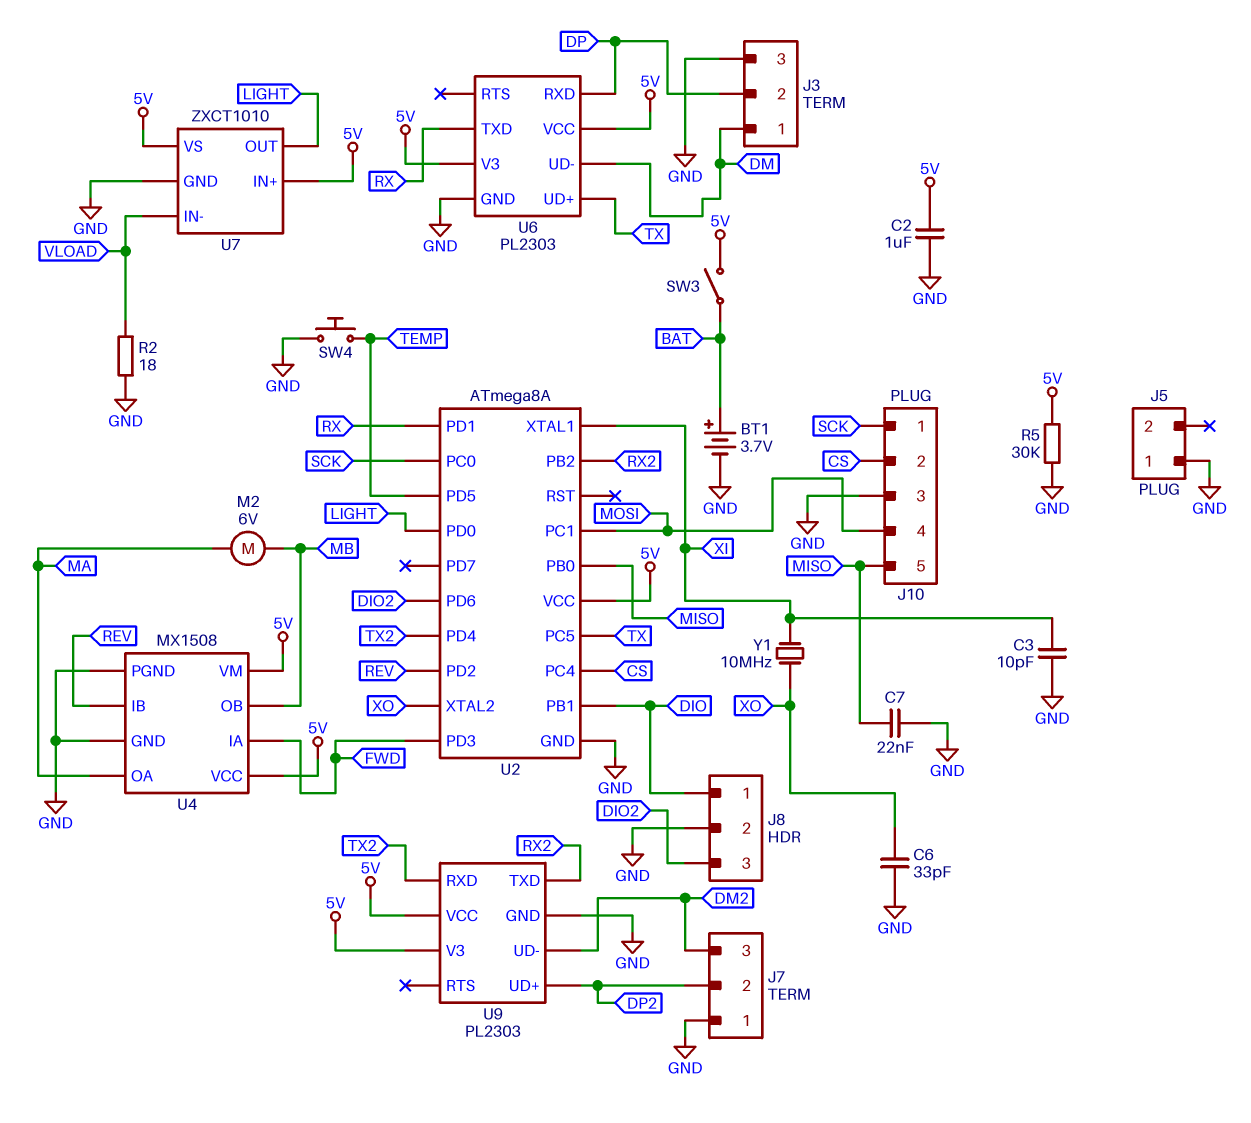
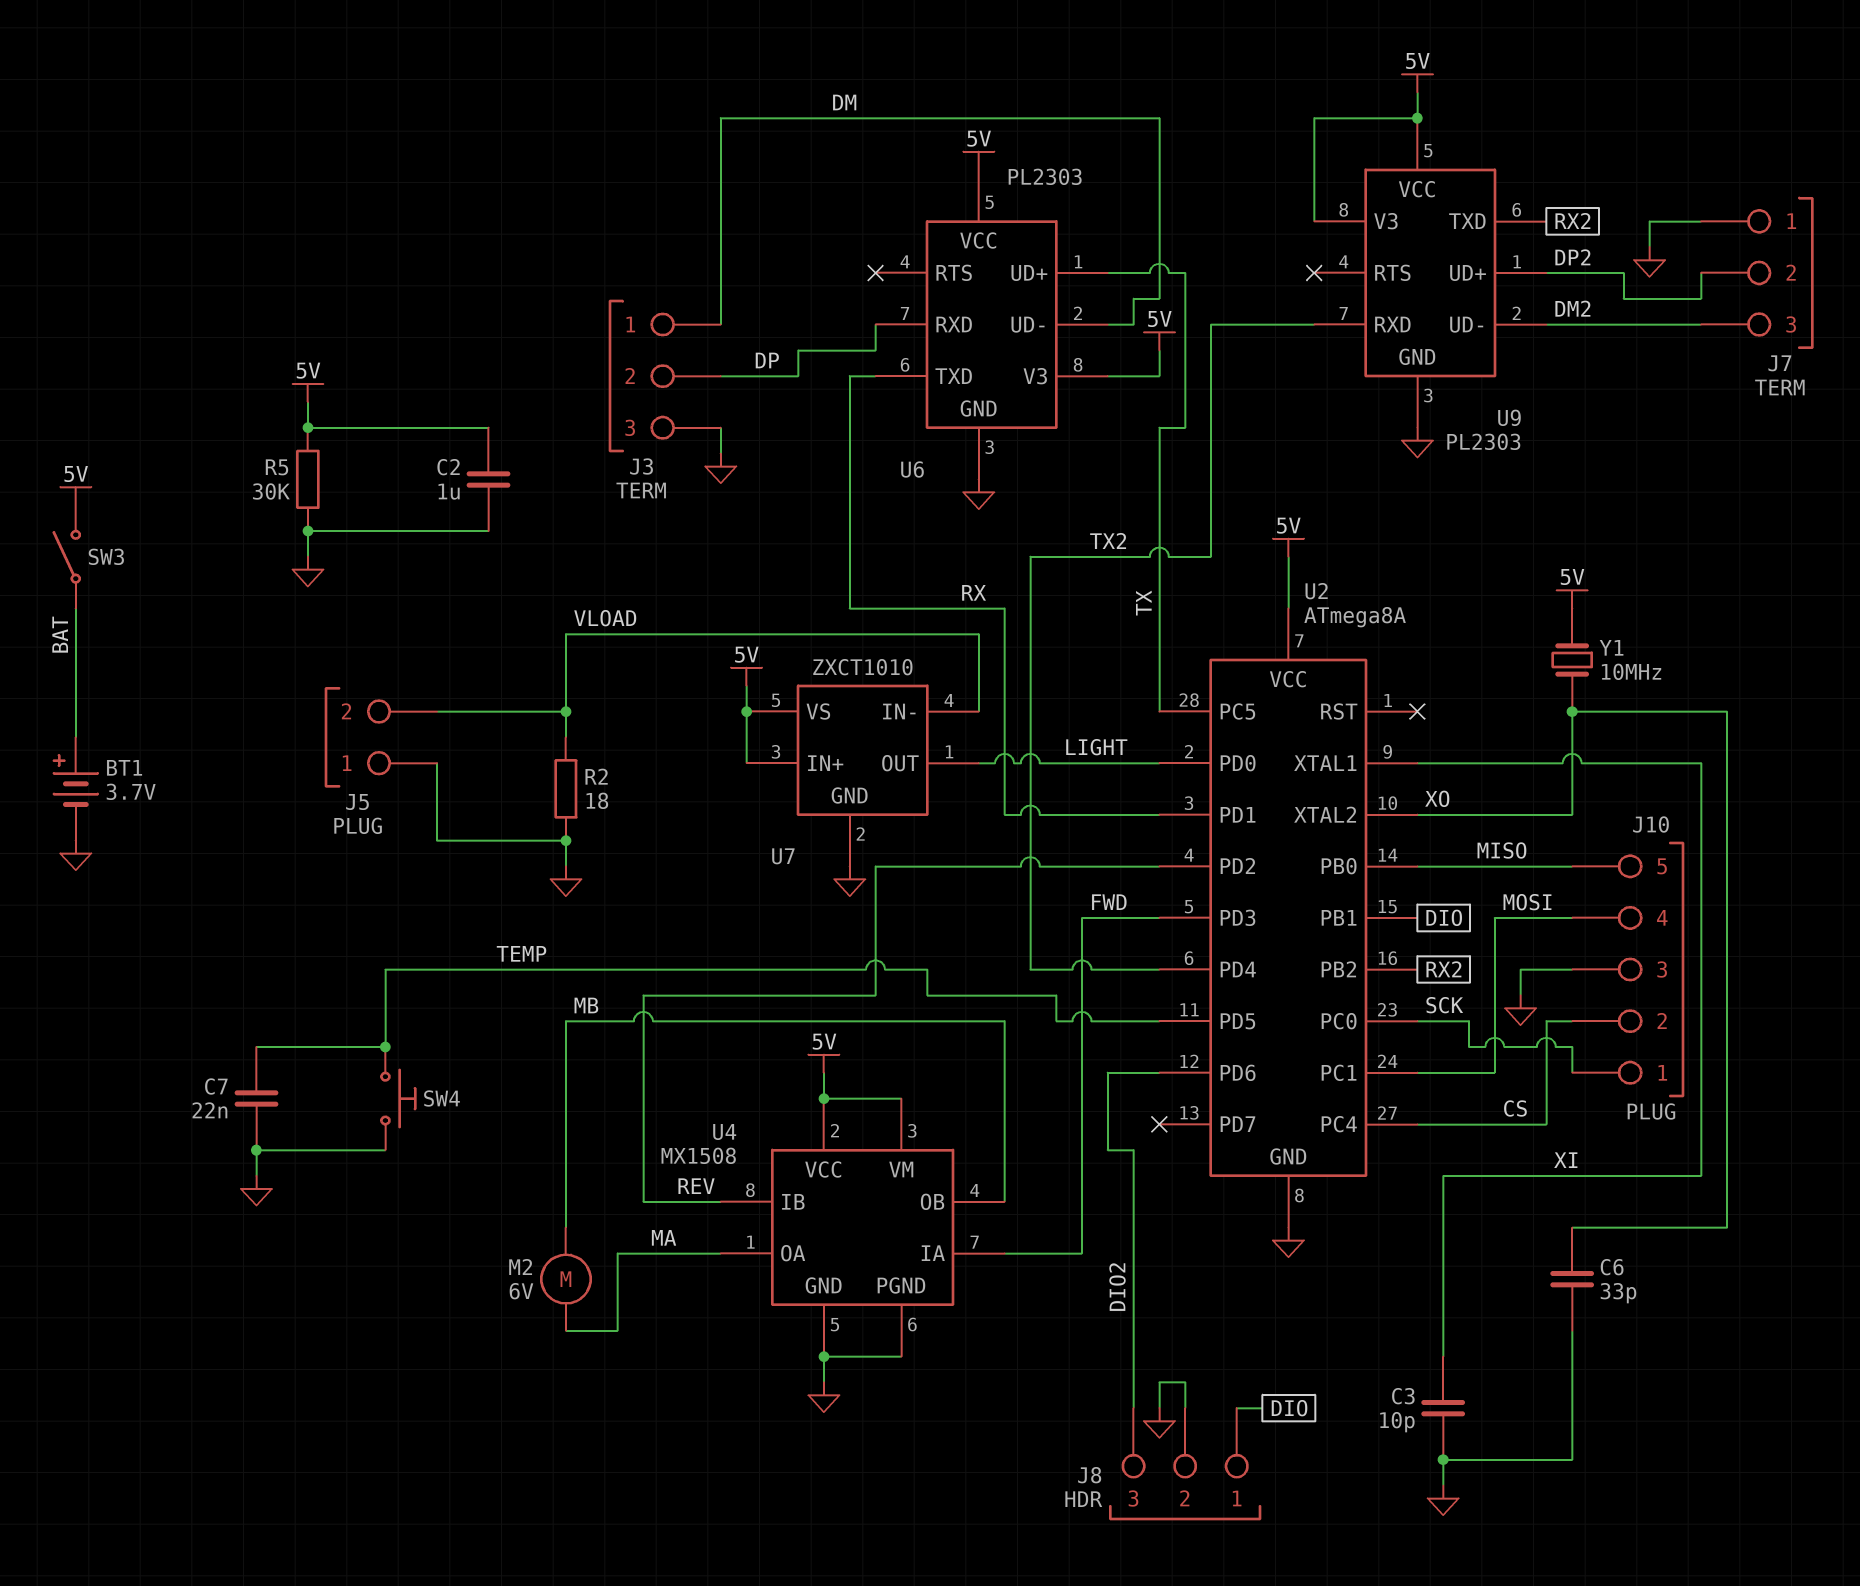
C7: 22nF (GND, MISO) -> 22nF (GND, TEMP)
J5 pin 2: none -> VLOAD
Y1: 10MHz (XI, XO) -> 10MHz (5V, XO)

